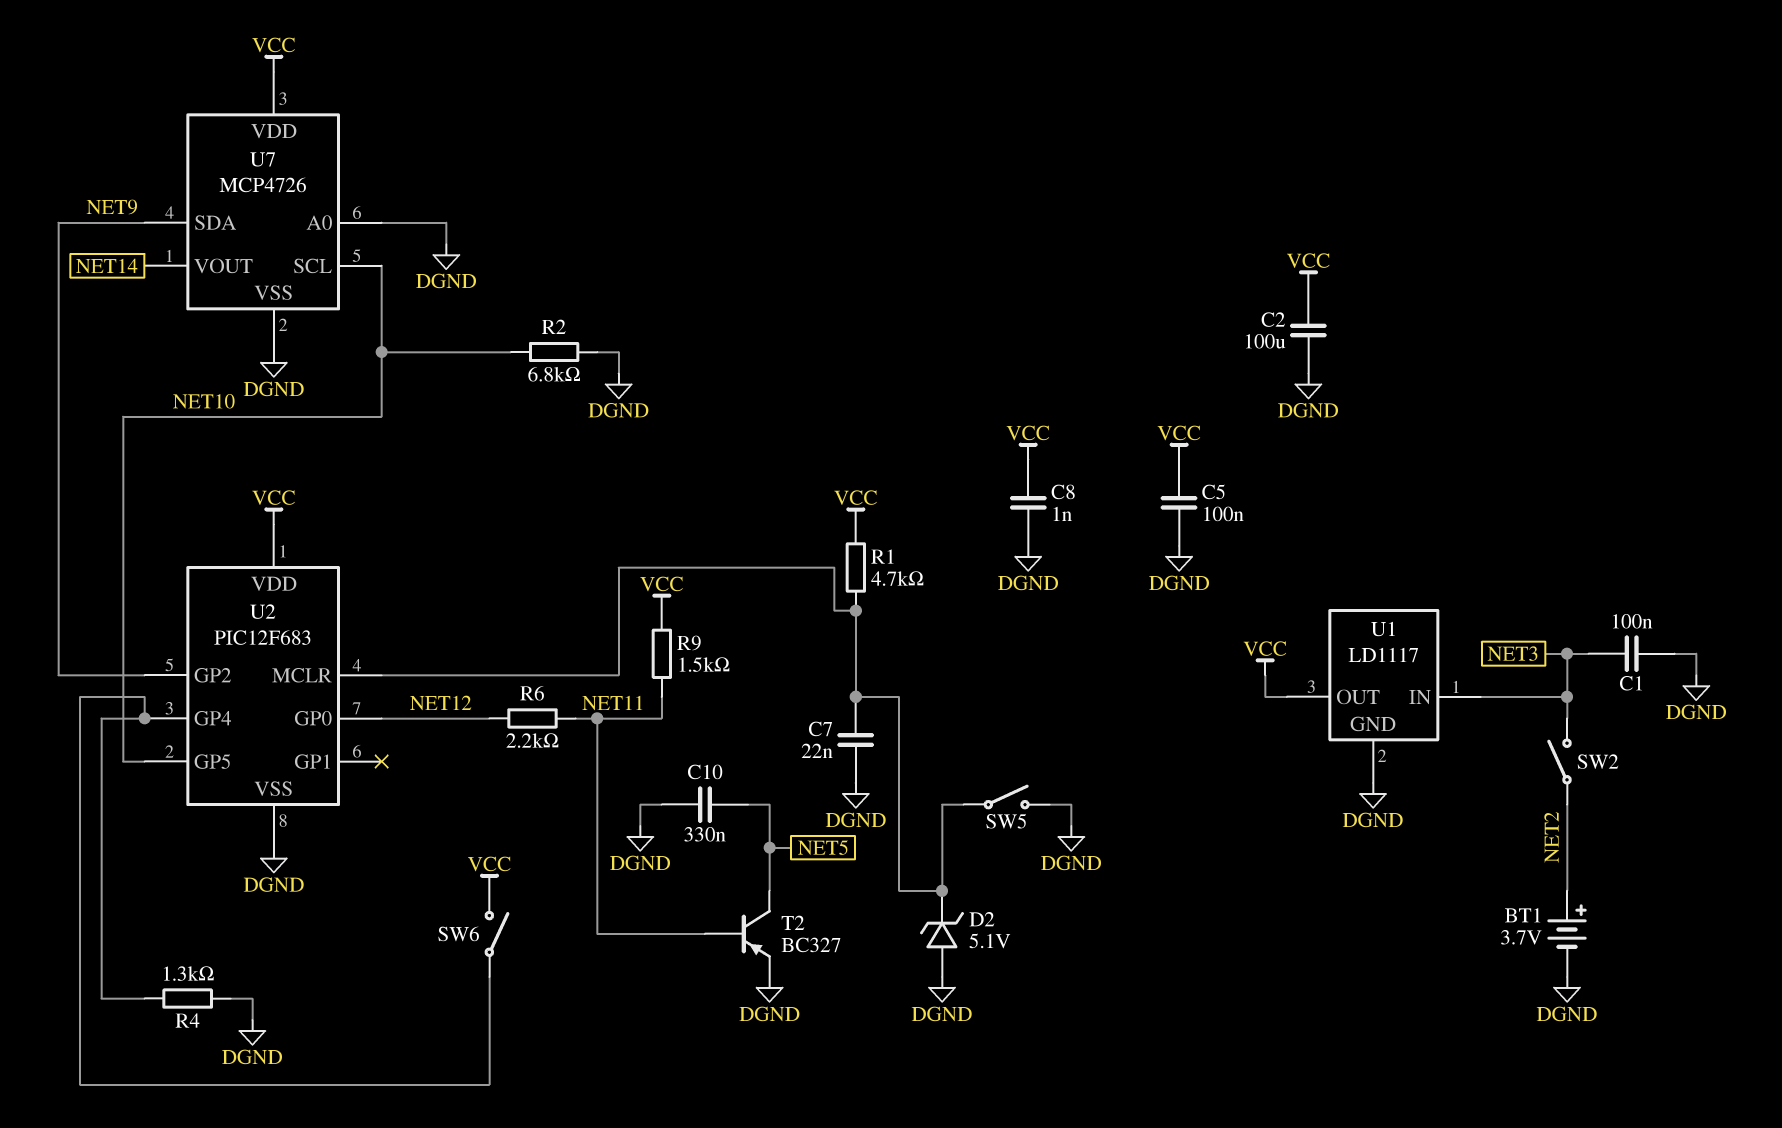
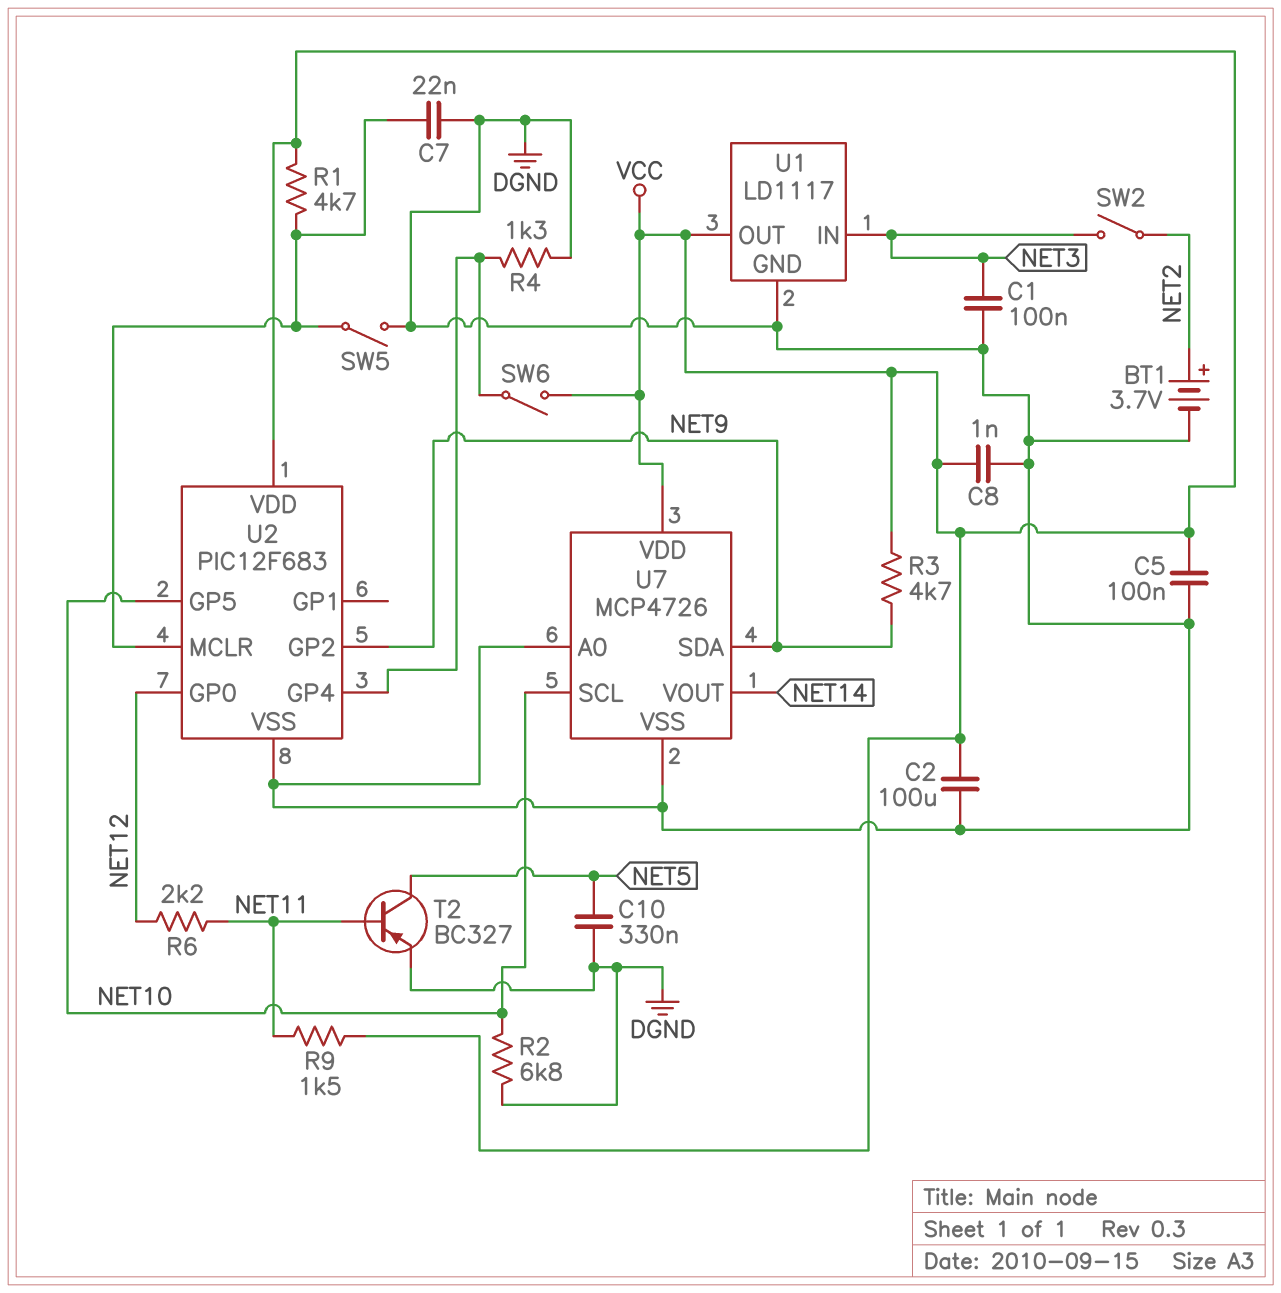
D2: zener 5.1V (A DGND, K U2/MCLR) -> none
R3: none -> 4.7k (NET9, VCC)

